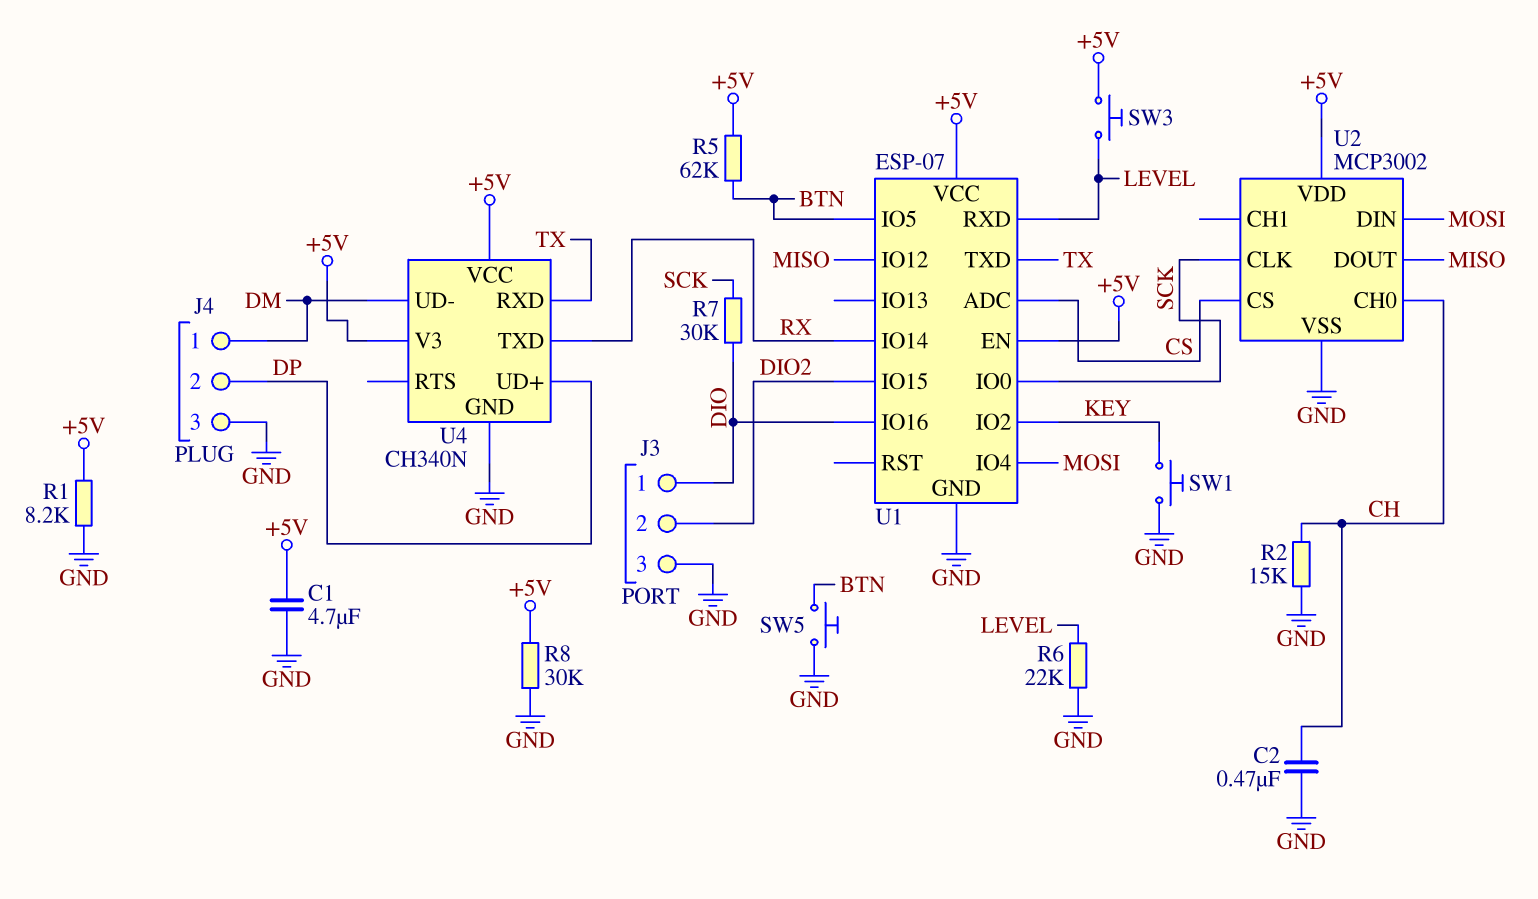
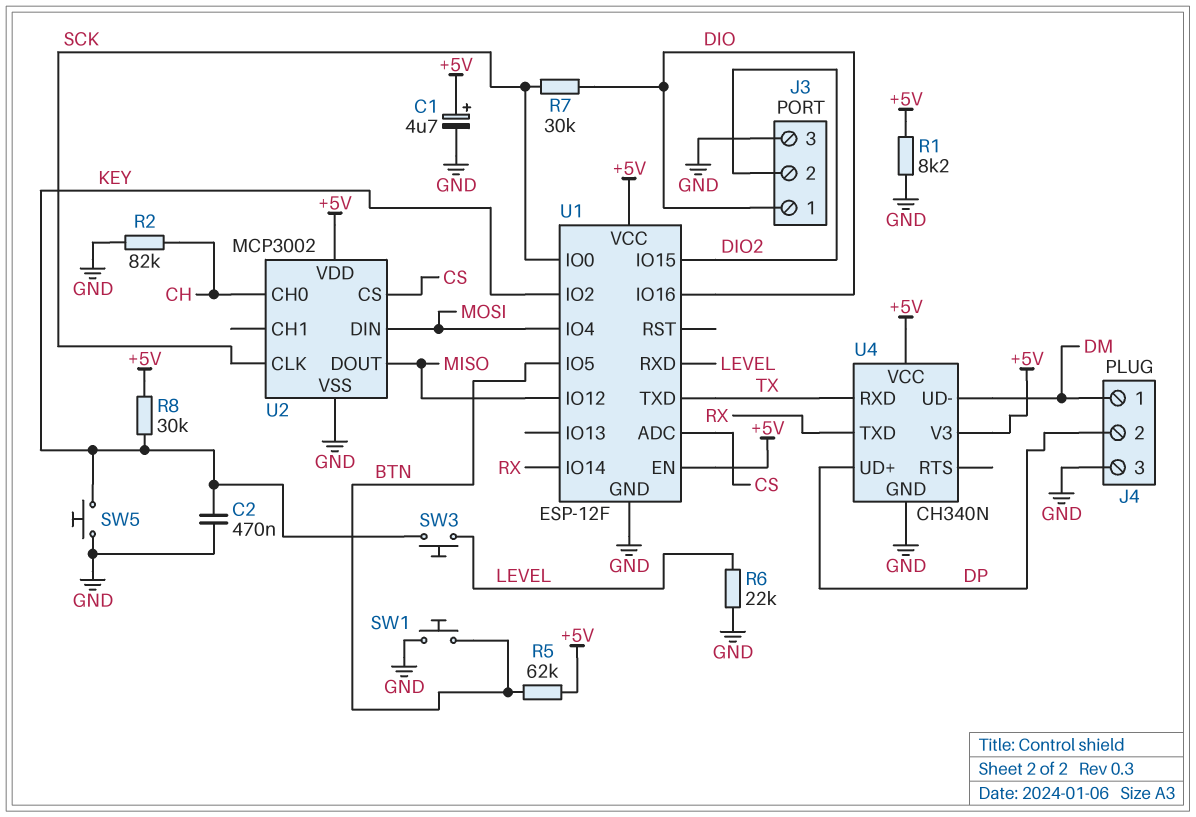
C1: 4.7uF (+5V, GND) -> 4.7uF (plus +5V, minus GND)
C2: 470nF (CH, GND) -> 470nF (GND, KEY)
R2: 15k (CH, GND) -> 82k (CH, GND)
R8: 30k (+5V, GND) -> 30k (+5V, KEY)
SW1: button (GND, KEY) -> button (BTN, GND)
SW3: button (+5V, LEVEL) -> button (KEY, LEVEL)
SW5: button (BTN, GND) -> button (GND, KEY)
U1: ESP-07 -> ESP-12F

